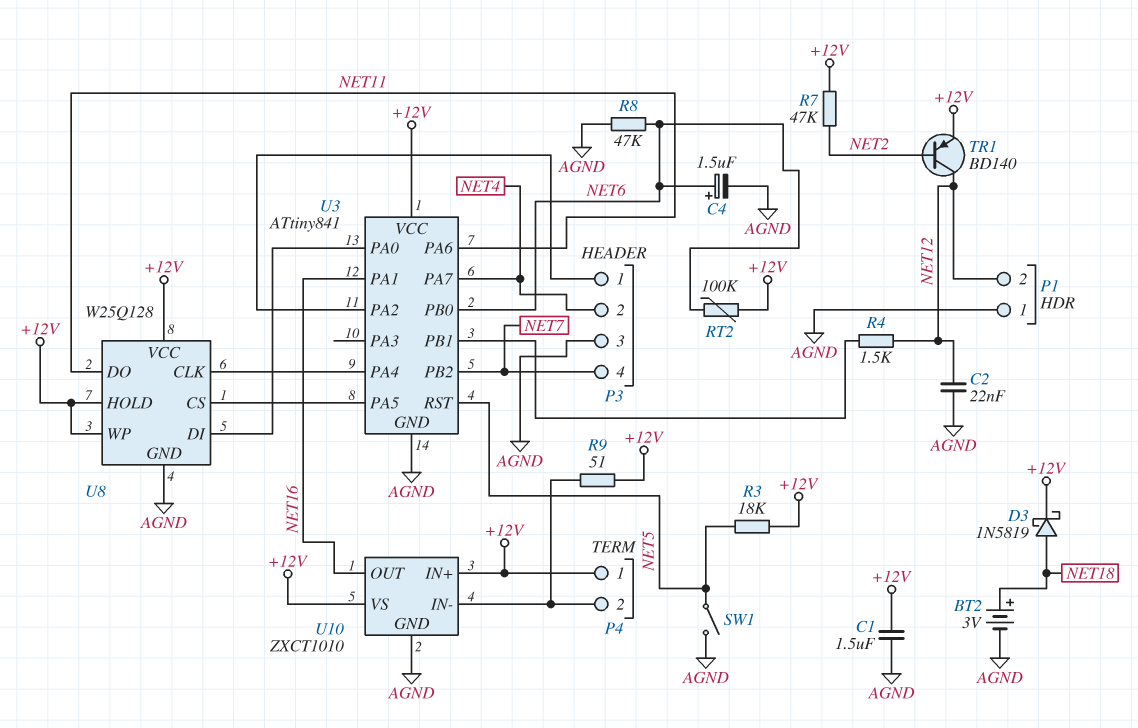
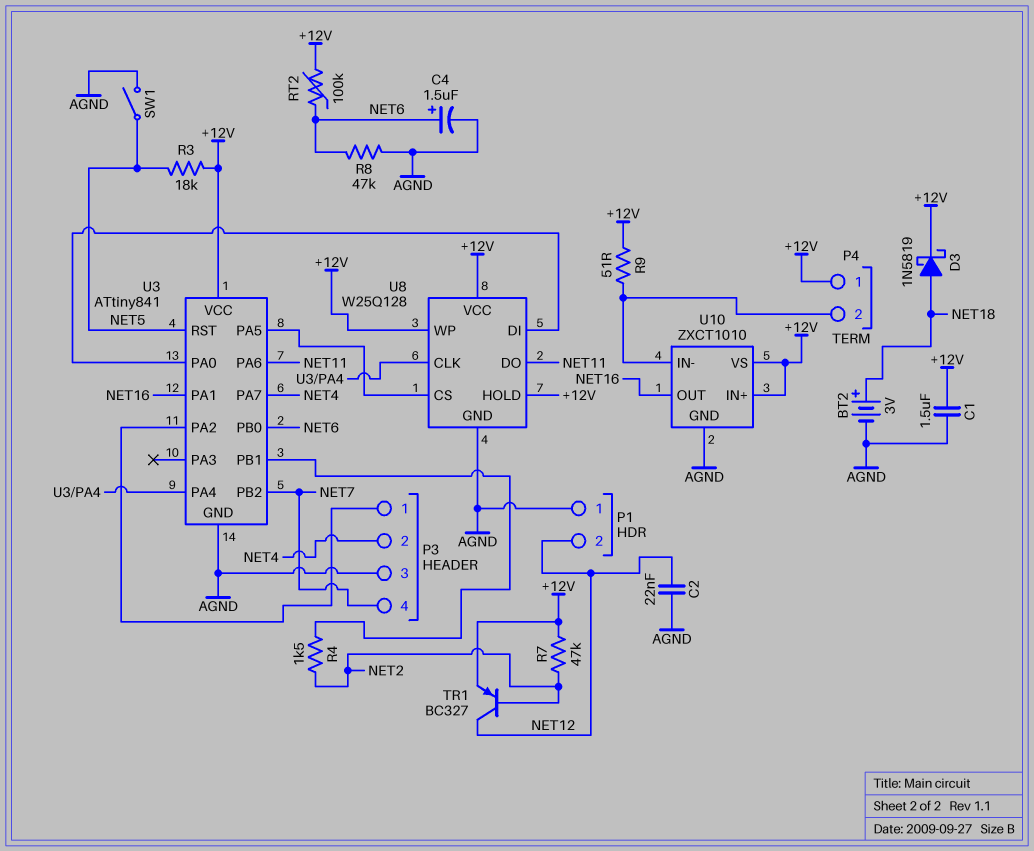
R4: 1.5k (NET12, U3/PB1) -> 1.5k (NET2, U3/PB1)
TR1: PNP BD140 (B NET2, C NET12, E +12V) -> PNP BC327 (B NET2, C NET12, E +12V)

